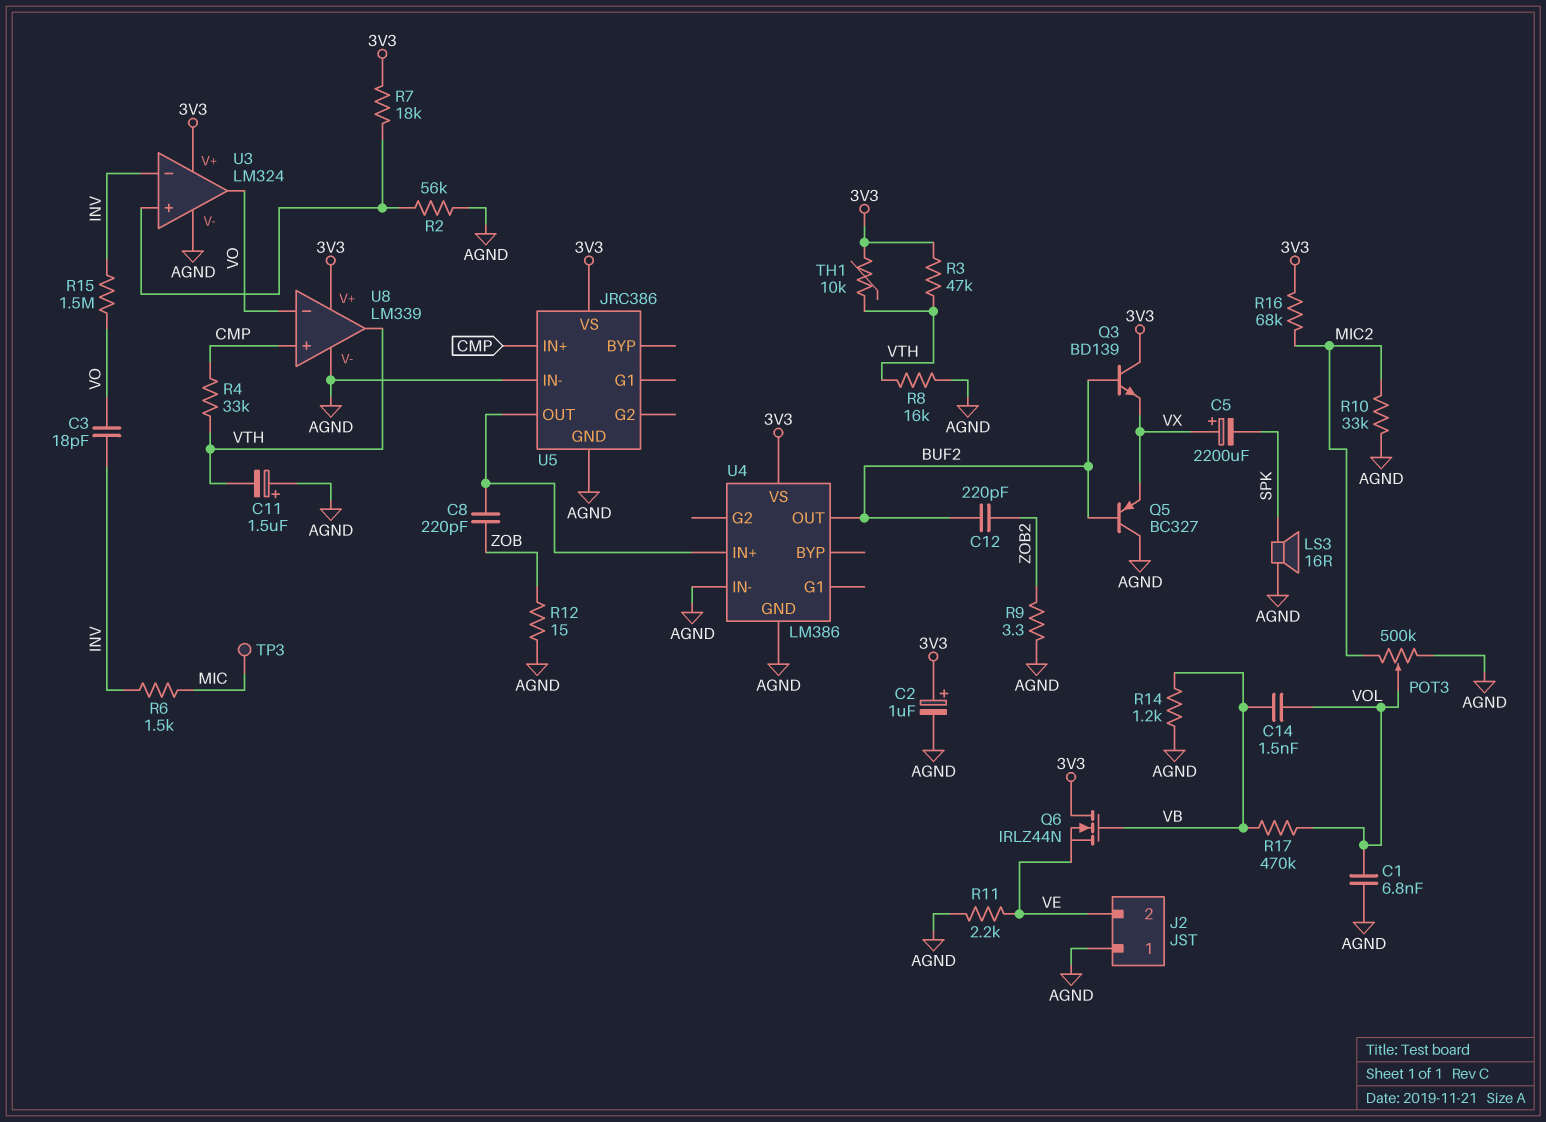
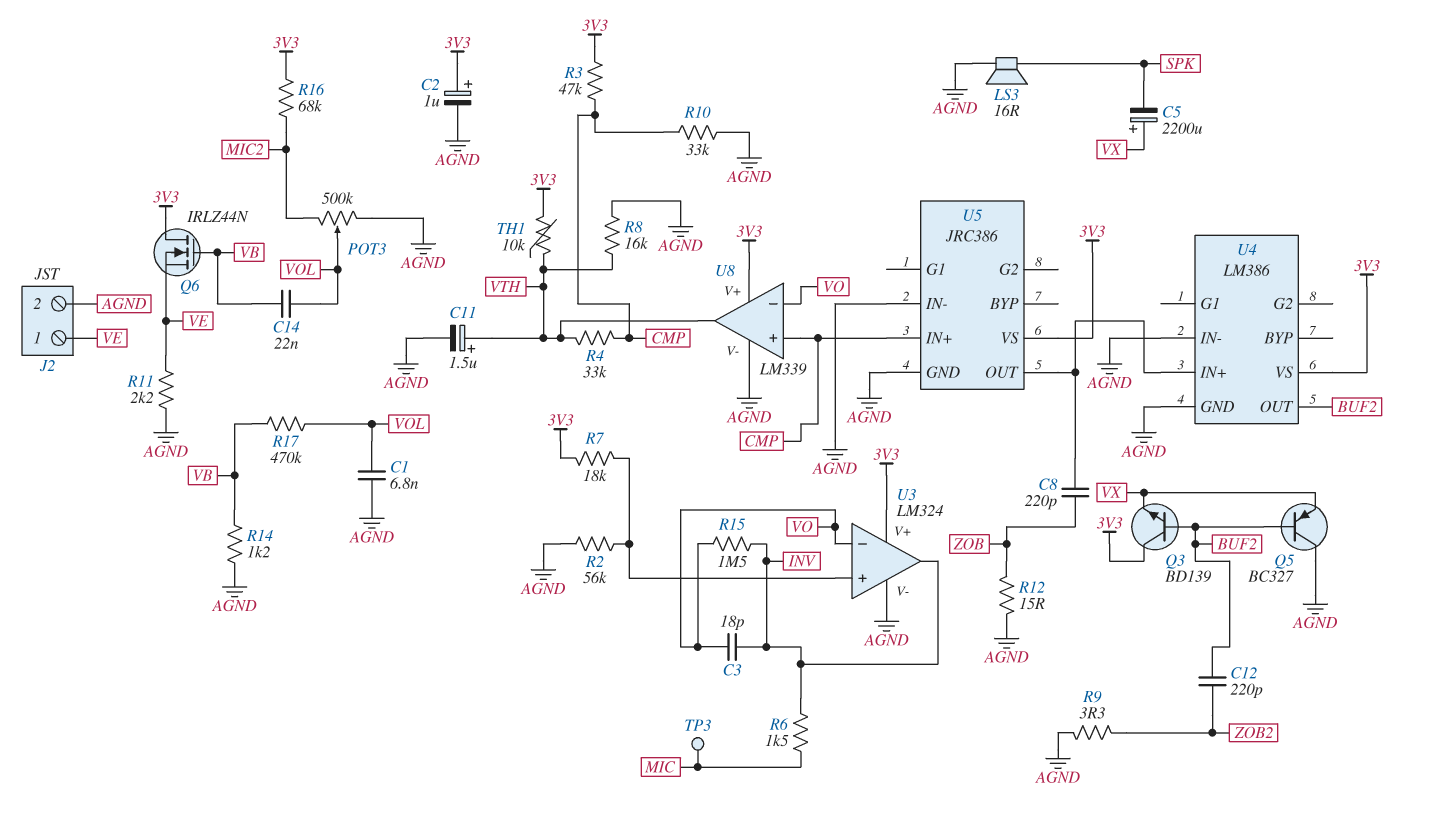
C11: 1.5uF (plus AGND, minus VTH) -> 1.5uF (plus VTH, minus AGND)
C14: 1.5nF (VB, VOL) -> 22nF (VB, VOL)
J2 pin 1: AGND -> VE
J2 pin 2: VE -> AGND
R3: 47k (3V3, VTH) -> 47k (3V3, CMP)
R10: 33k (AGND, MIC2) -> 33k (AGND, CMP)
U3 pin in-: INV -> VO
U3 pin out: VO -> INV

